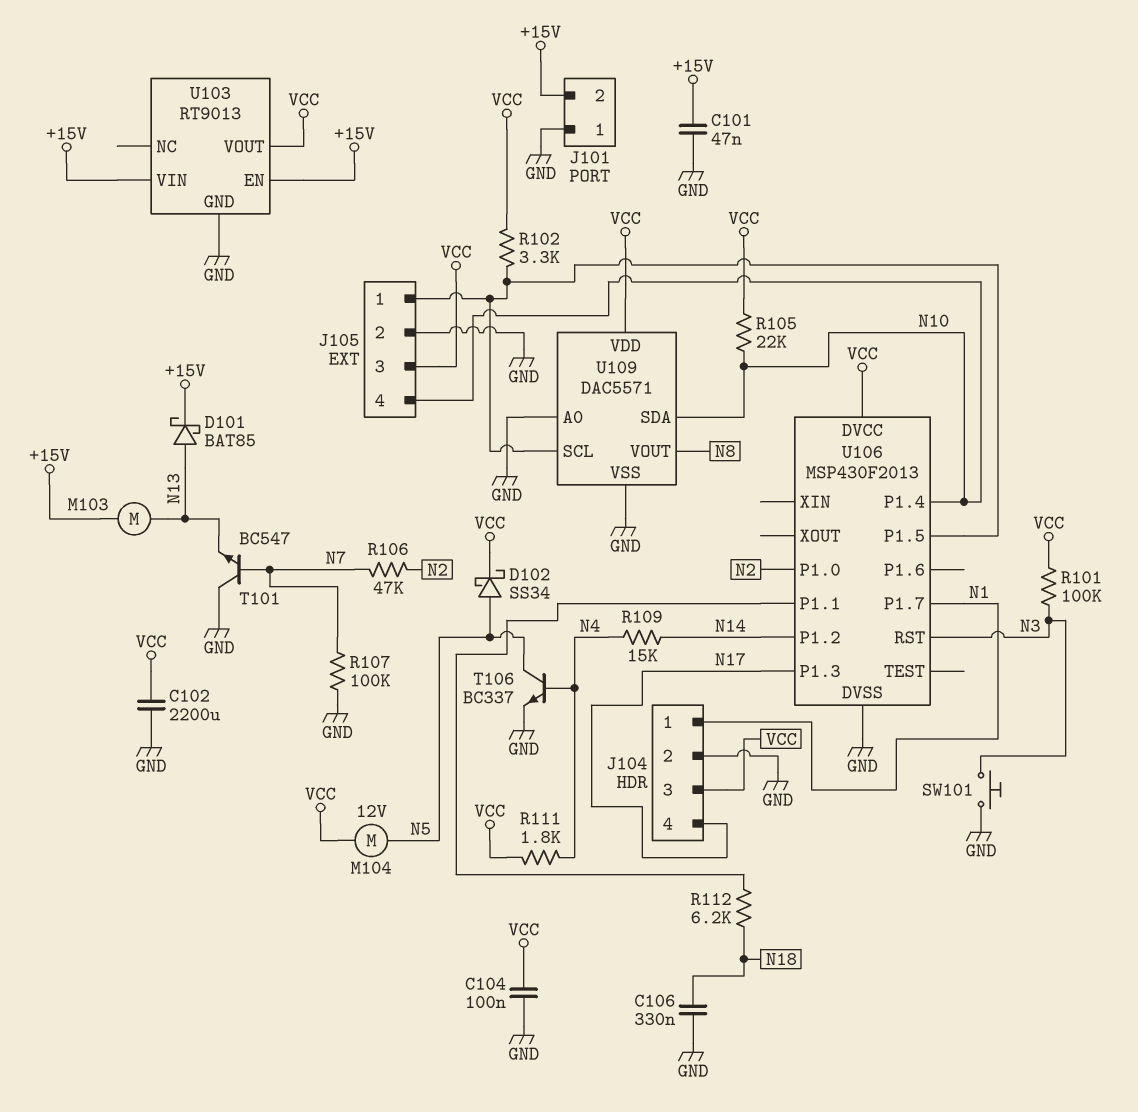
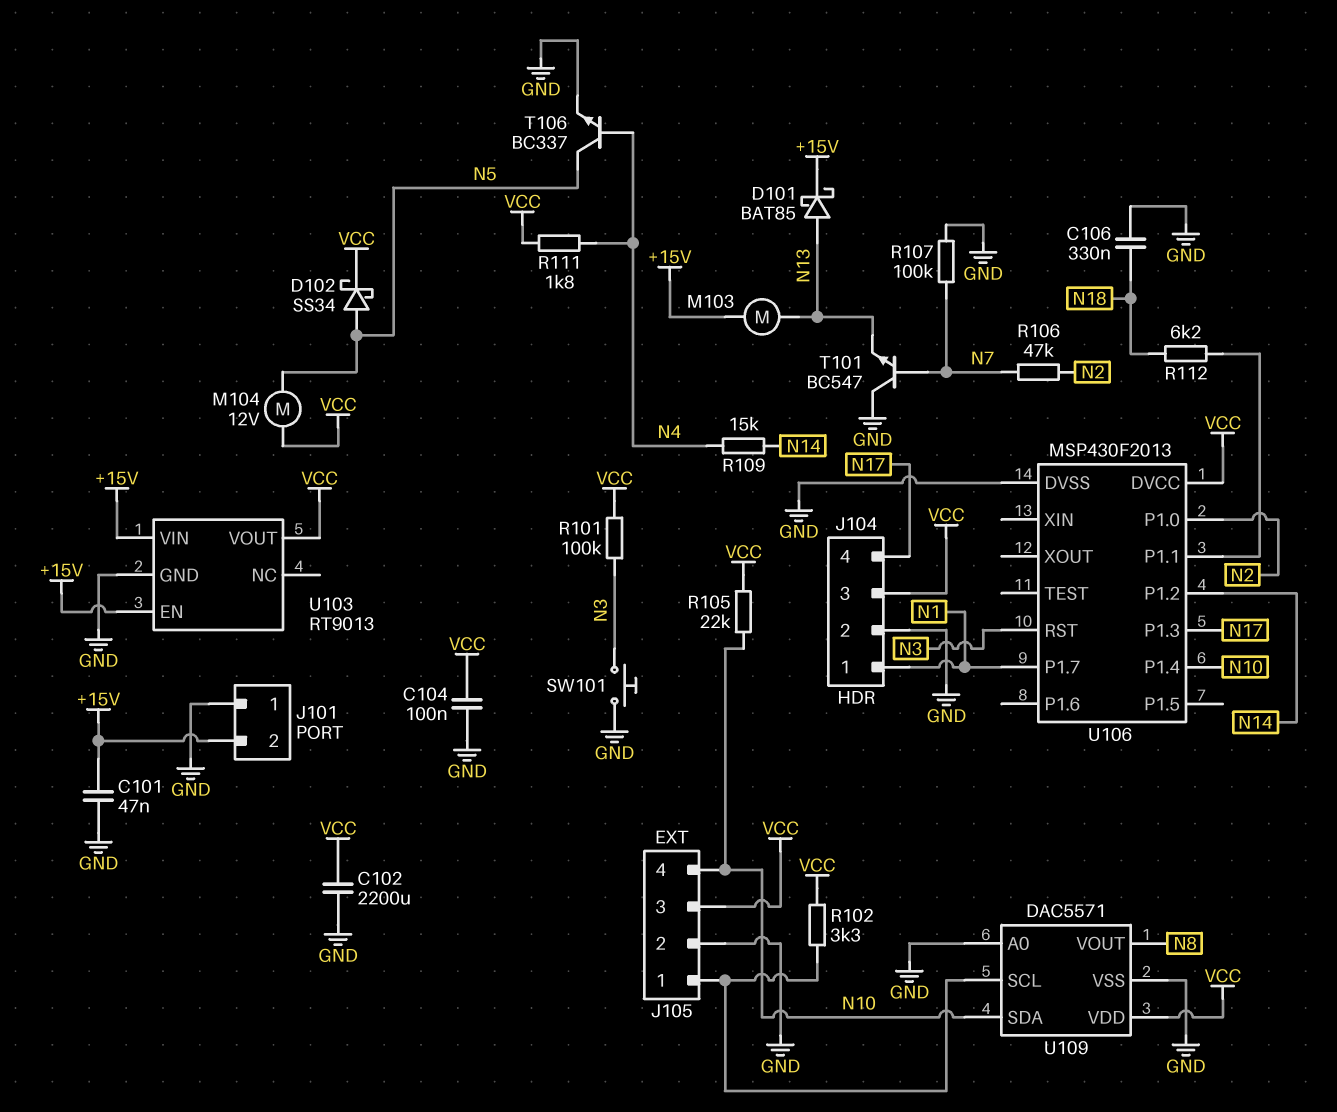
U106 pin P1.5: J105/1 -> none

